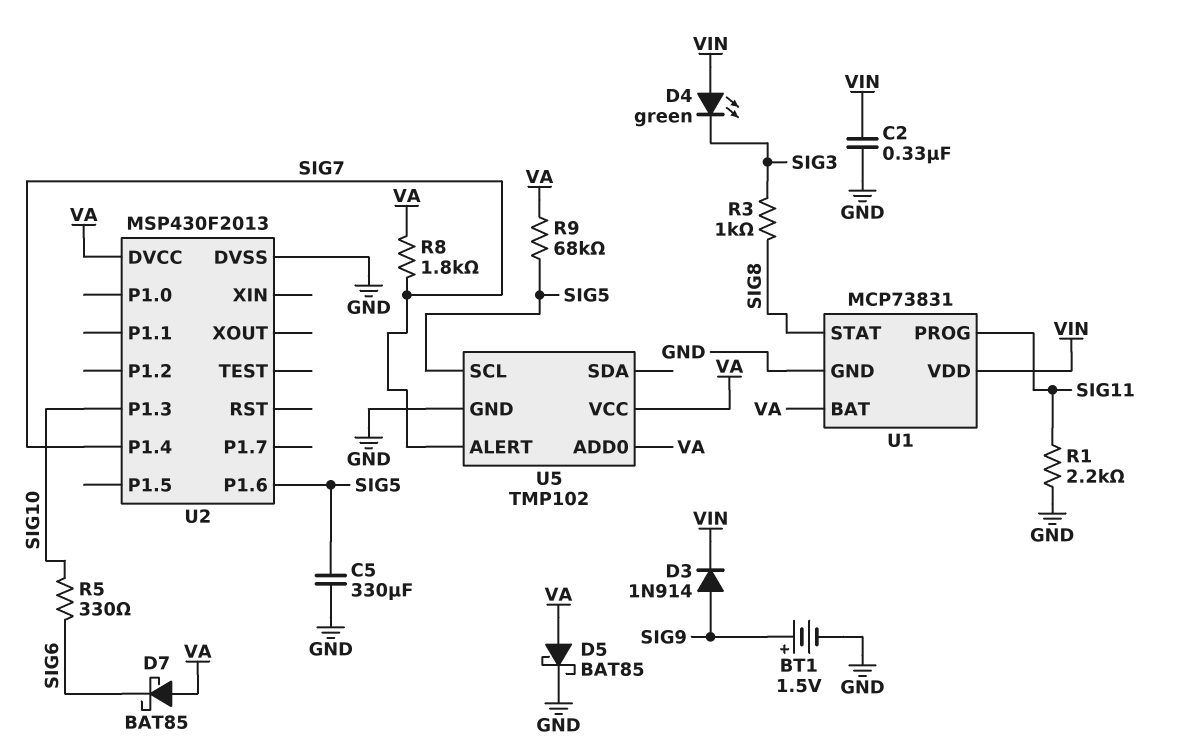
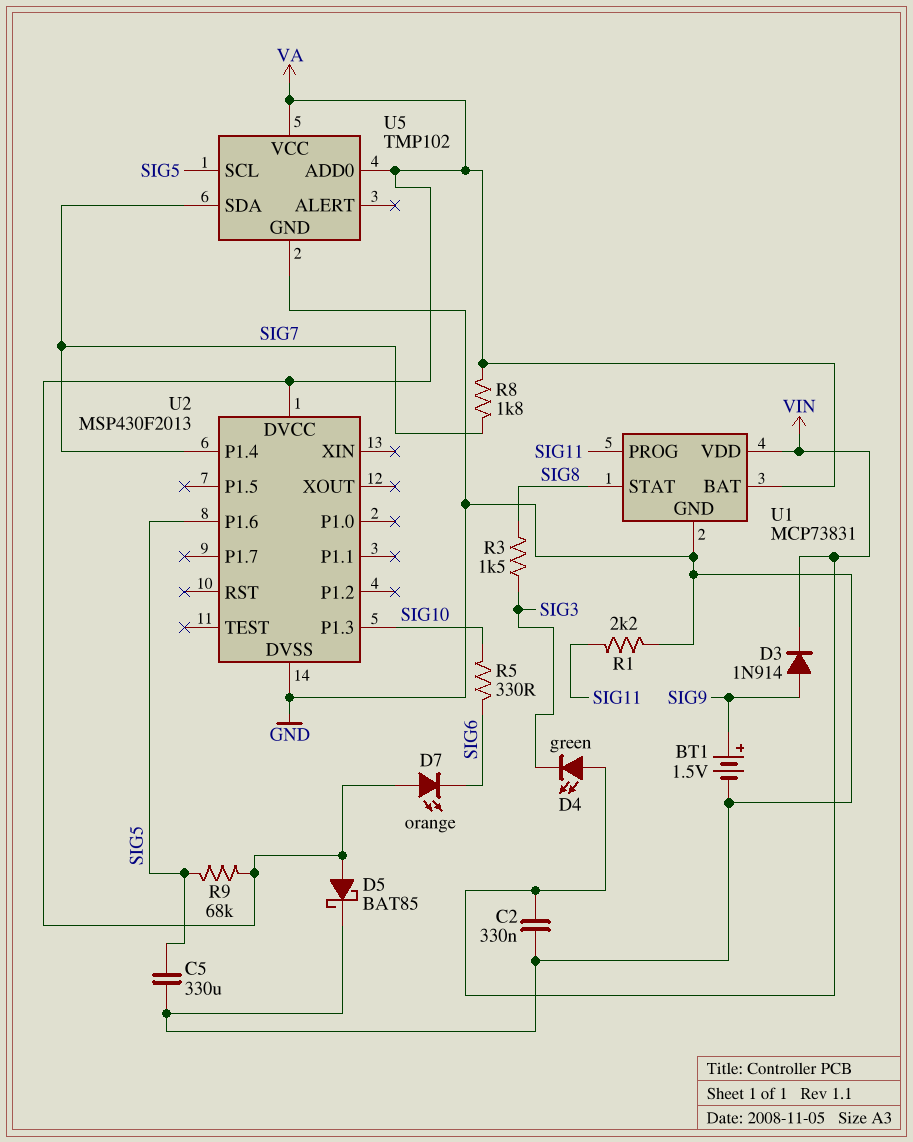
D7: schottky BAT85 (A VA, K SIG6) -> LED orange (A VA, K SIG6)
R3: 1k (SIG3, SIG8) -> 1.5k (SIG3, SIG8)
U5 pin ALERT: SIG7 -> none
U5 pin SDA: none -> SIG7

